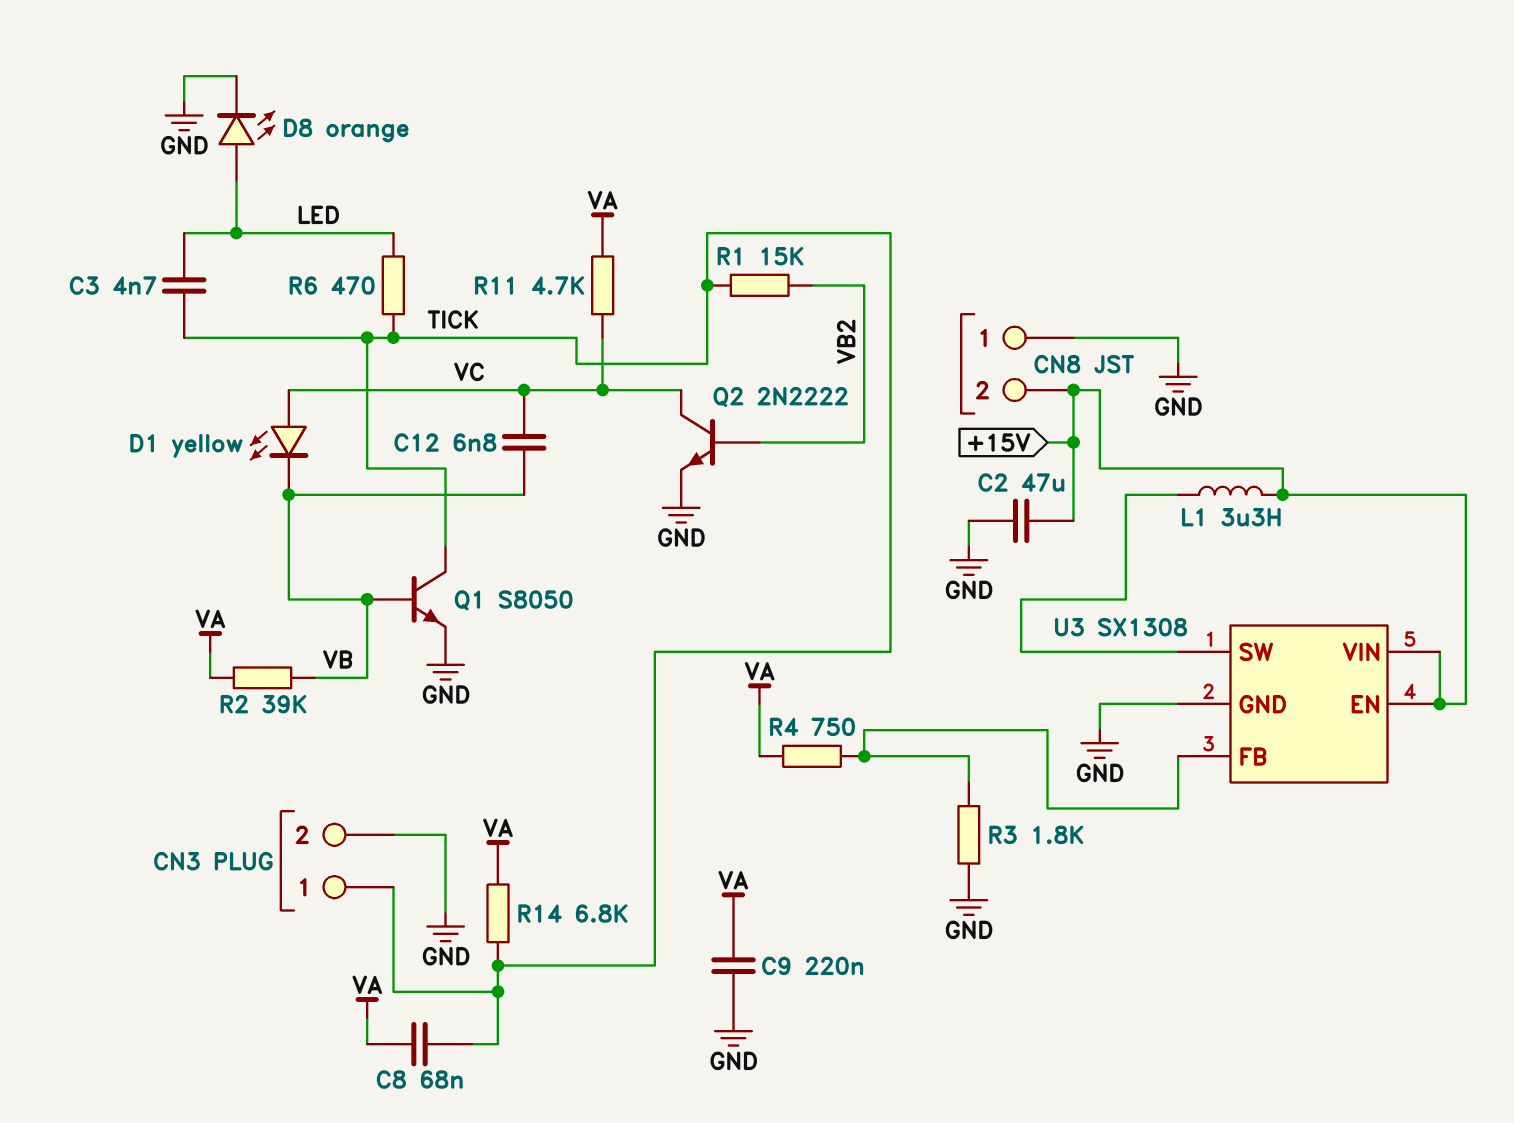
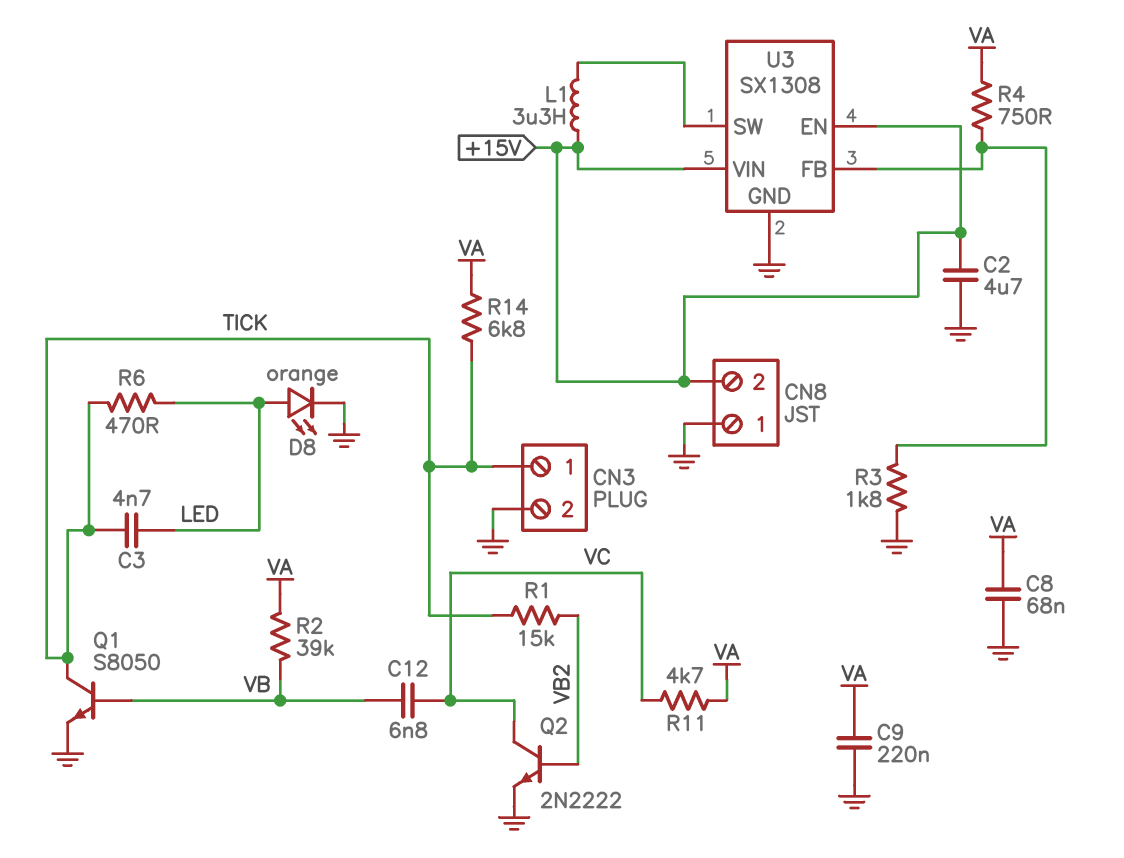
C2: 47uF (+15V, GND) -> 4.7uF (+15V, GND)
C8: 68nF (TICK, VA) -> 68nF (GND, VA)
D1: LED yellow (A VC, K VB) -> none

